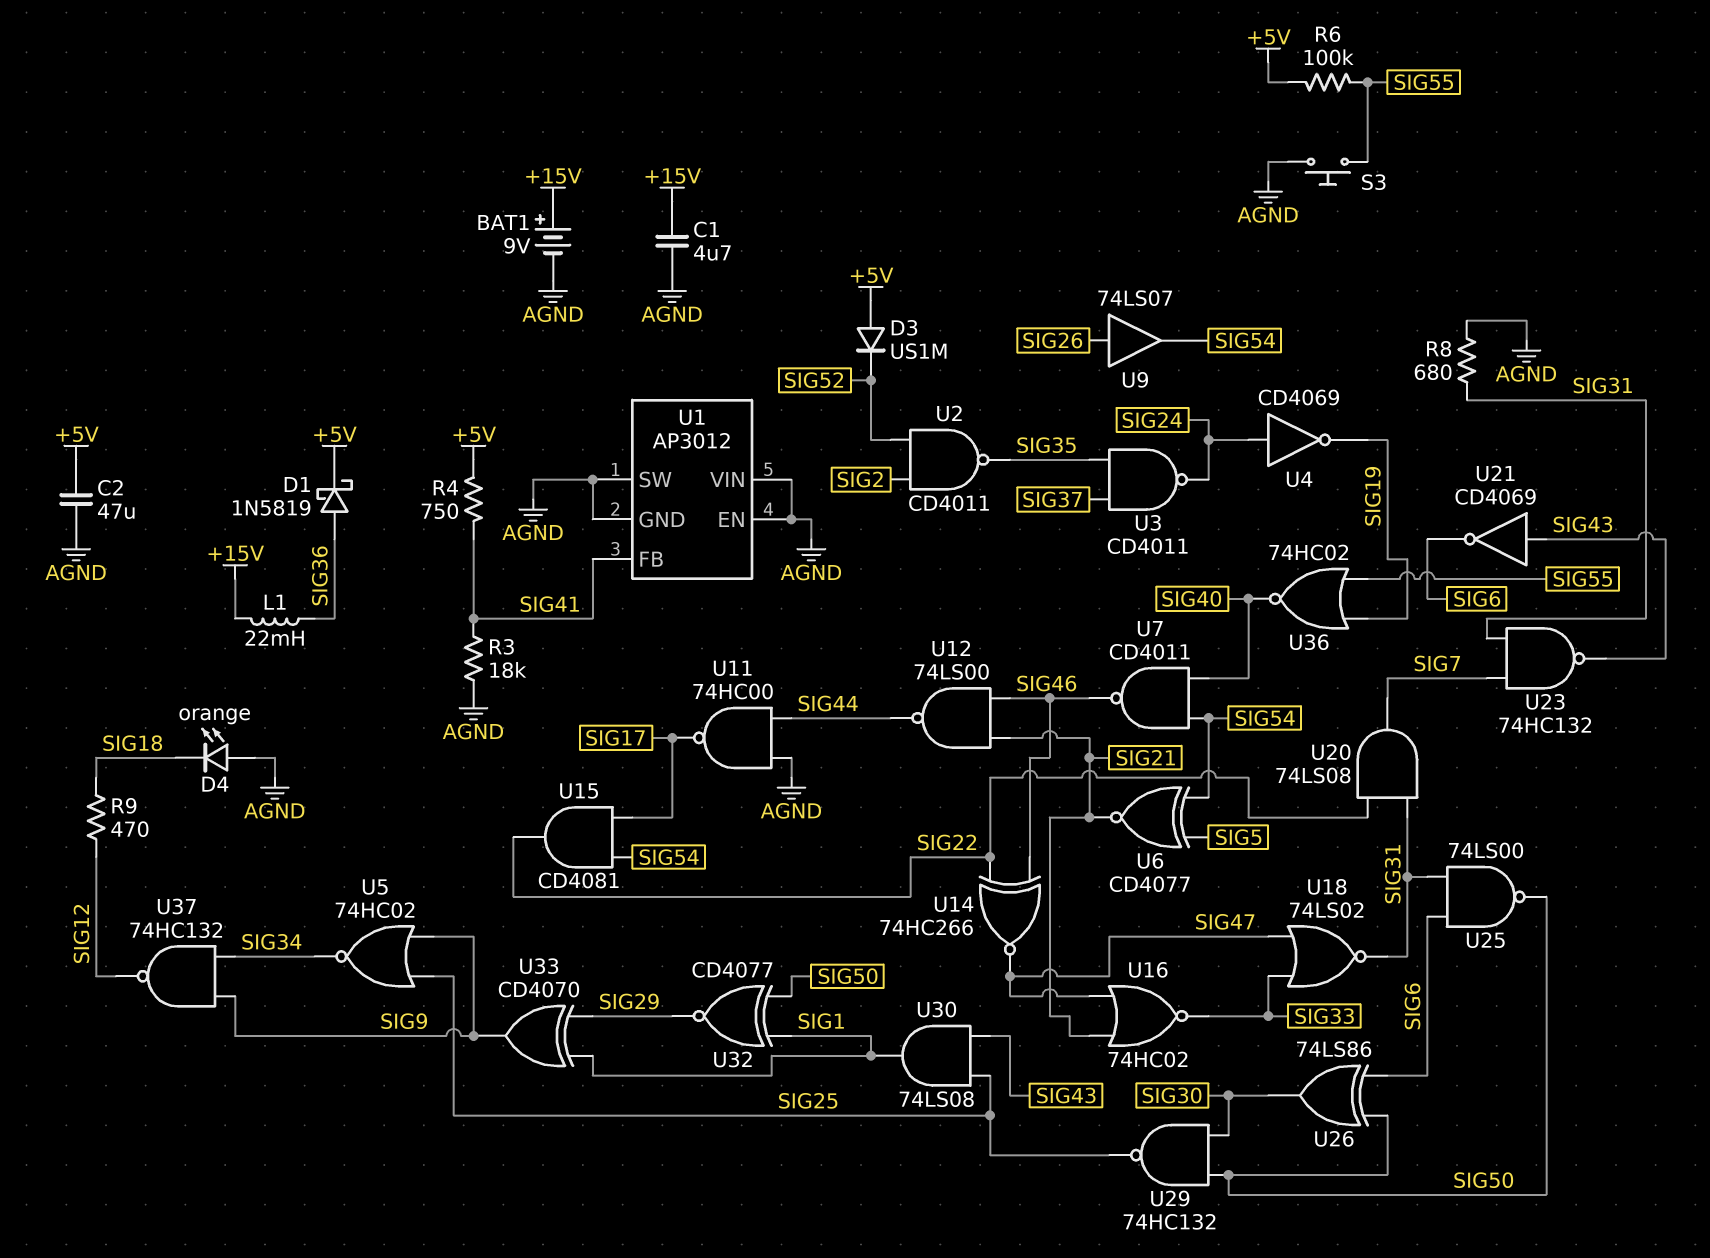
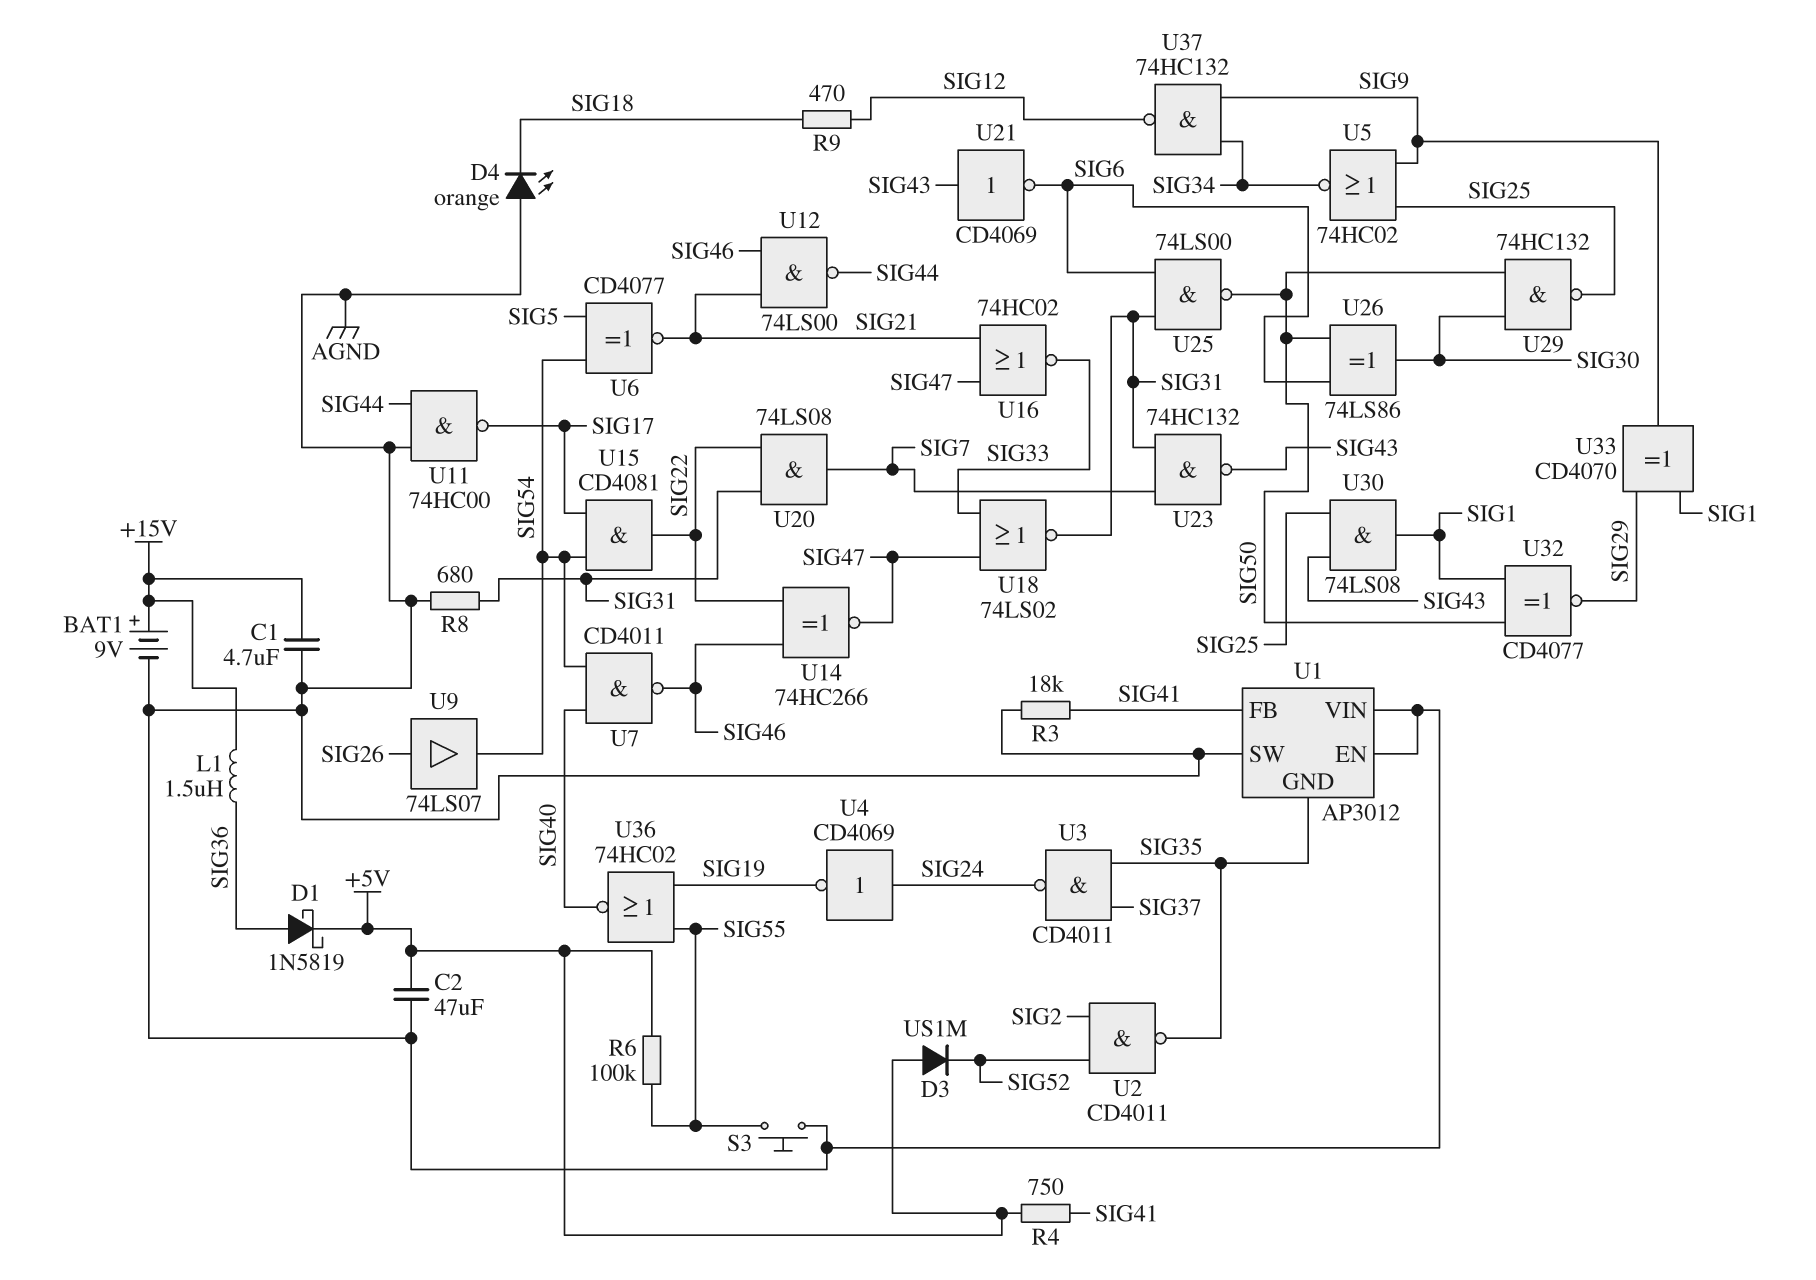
L1: 22mH (+15V, SIG36) -> 1.5uH (+15V, SIG36)
U1 pin GND: AGND -> SIG35

